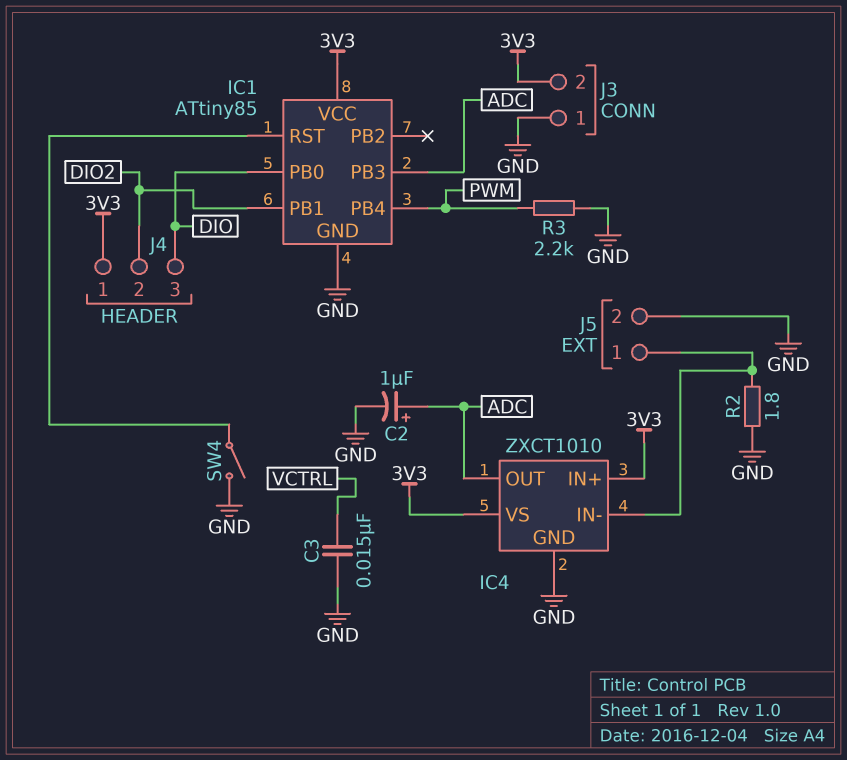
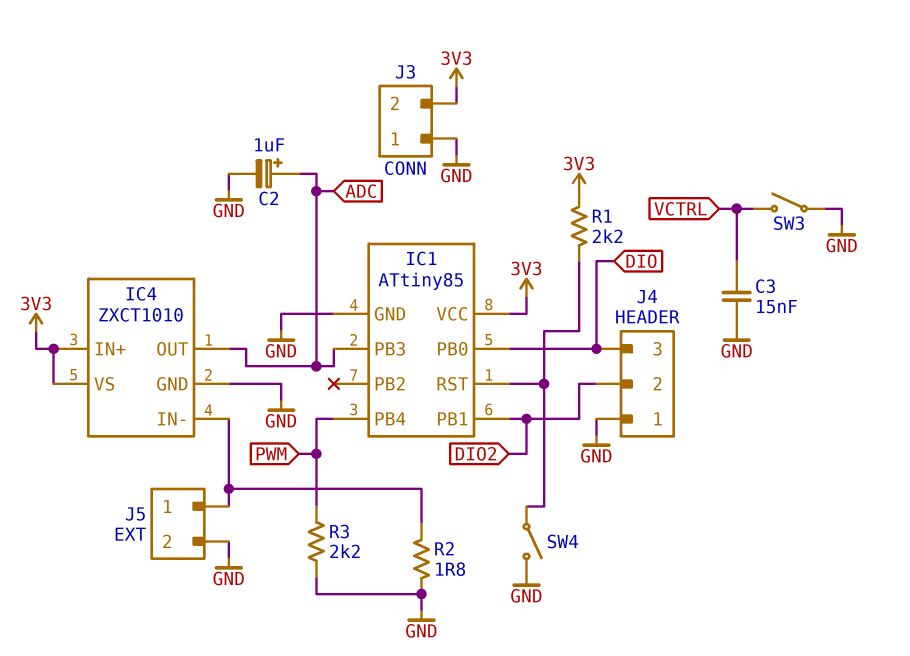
J4 pin 1: 3V3 -> GND
R1: none -> 2.2k (3V3, IC1/RST)
SW3: none -> switch (GND, VCTRL)

